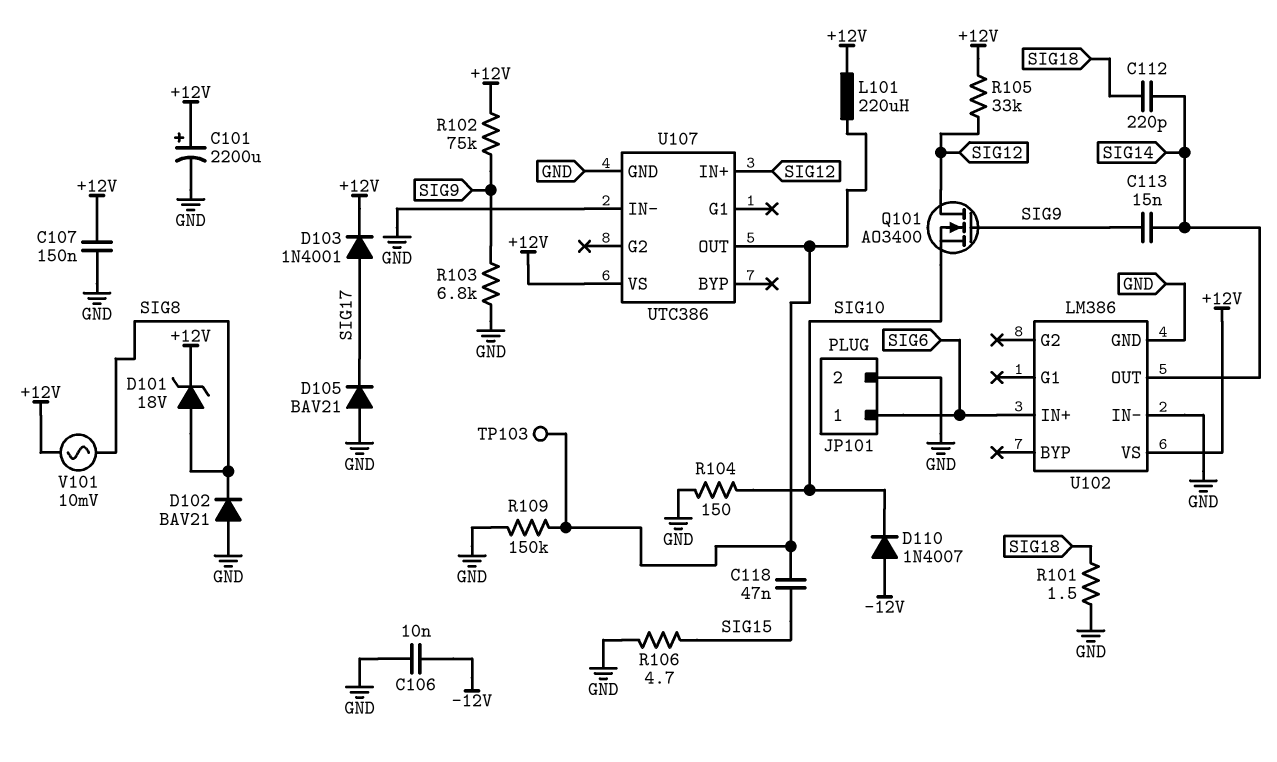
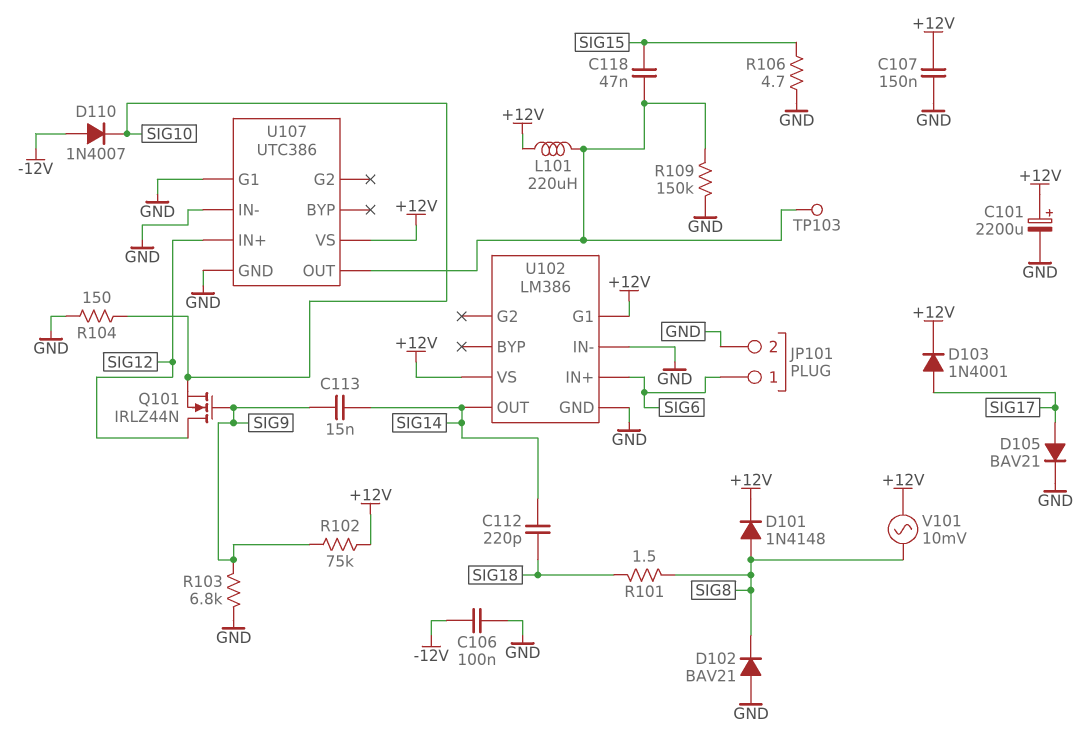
C106: 10nF (-12V, GND) -> 100nF (-12V, GND)
D101: zener 18V (A SIG8, K +12V) -> diode 1N4148 (A SIG8, K +12V)
D105: diode BAV21 (A GND, K SIG17) -> diode BAV21 (A SIG17, K GND)
Q101: NMOS AO3400 (G SIG9, D SIG12, S SIG10) -> NMOS IRLZ44N (G SIG9, D SIG12, S SIG10)
R101: 1.5 (GND, SIG18) -> 1.5 (SIG8, SIG18)
R105: 33k (+12V, SIG12) -> none
U102 pin G1: none -> +12V
U107 pin G1: none -> GND

